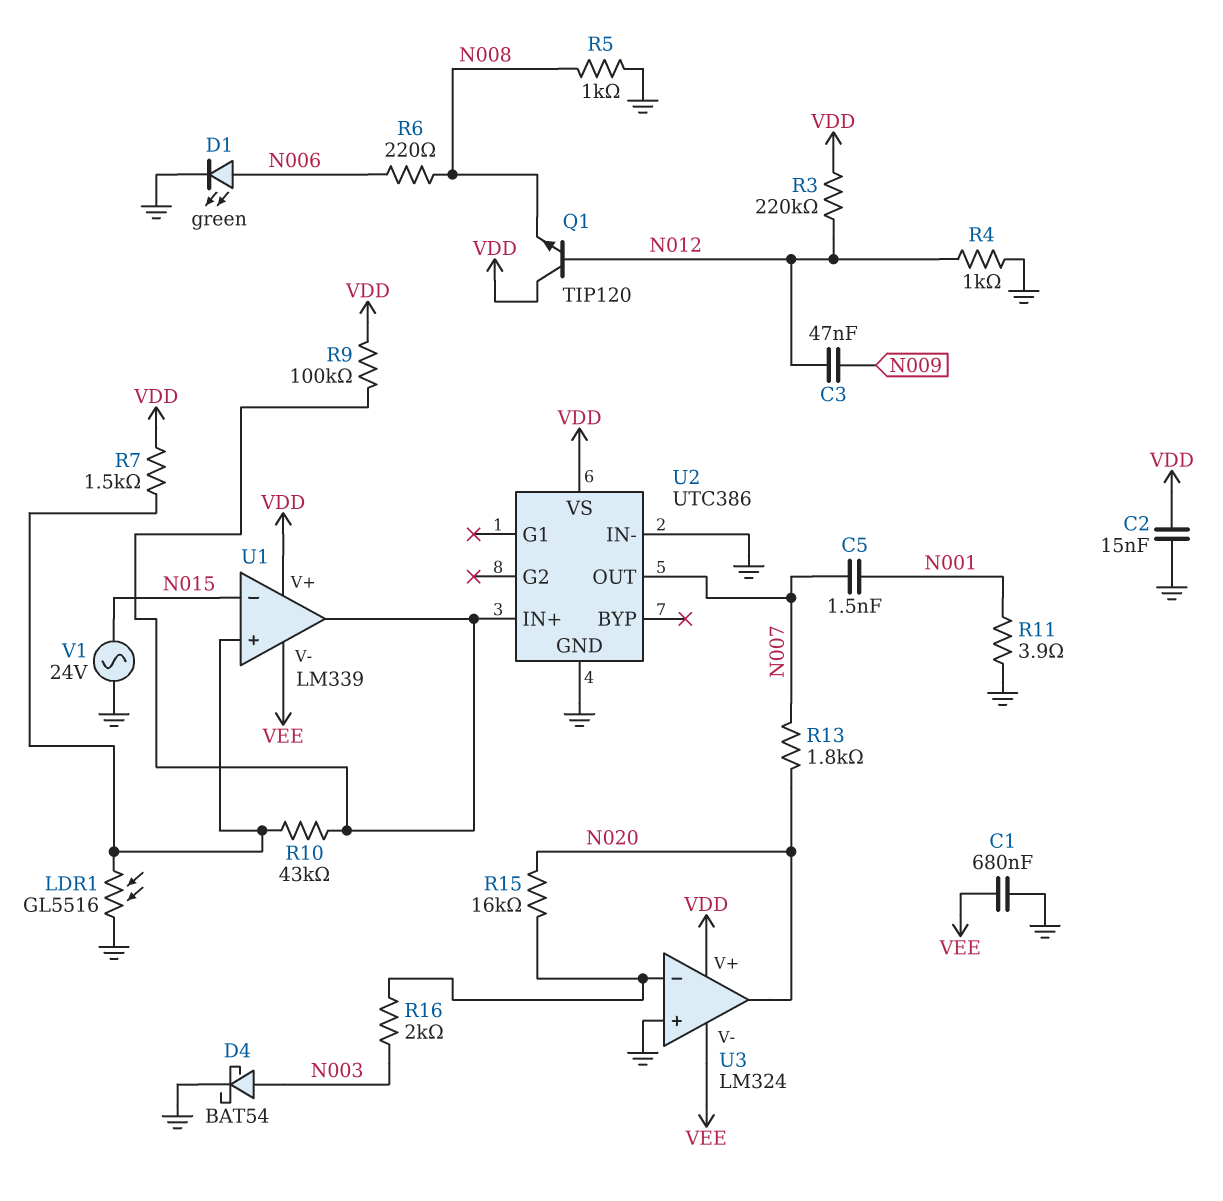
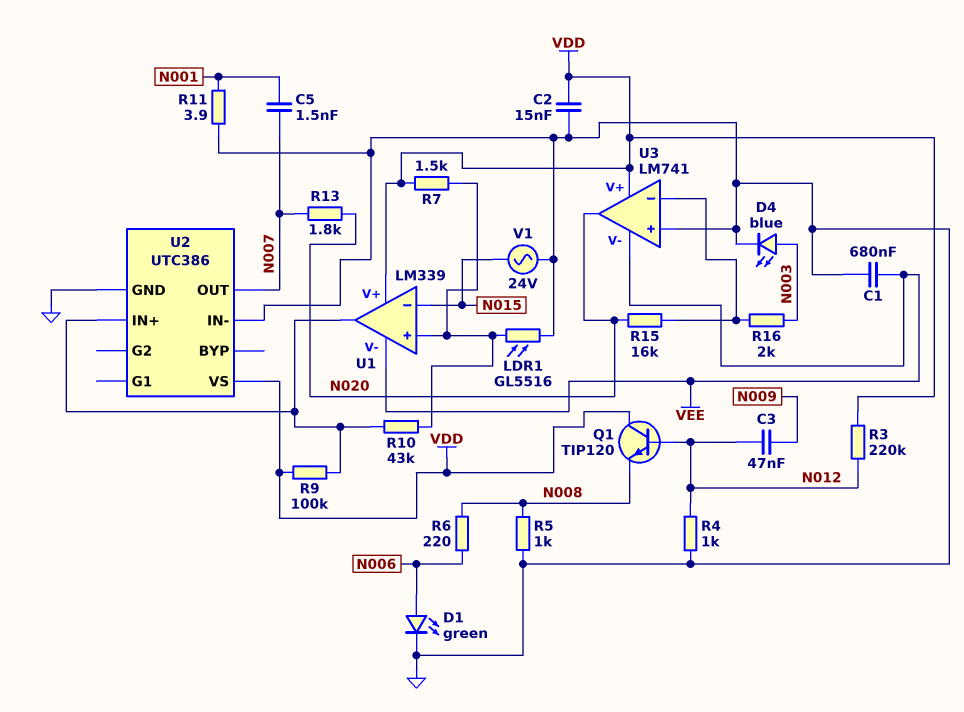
D4: schottky BAT54 (A N003, K GND) -> LED blue (A N003, K GND)
U3: LM324 -> LM741

